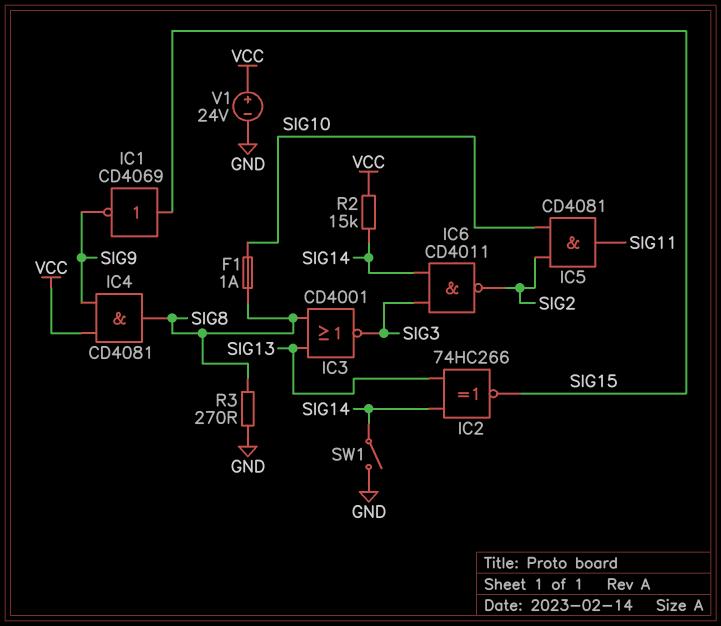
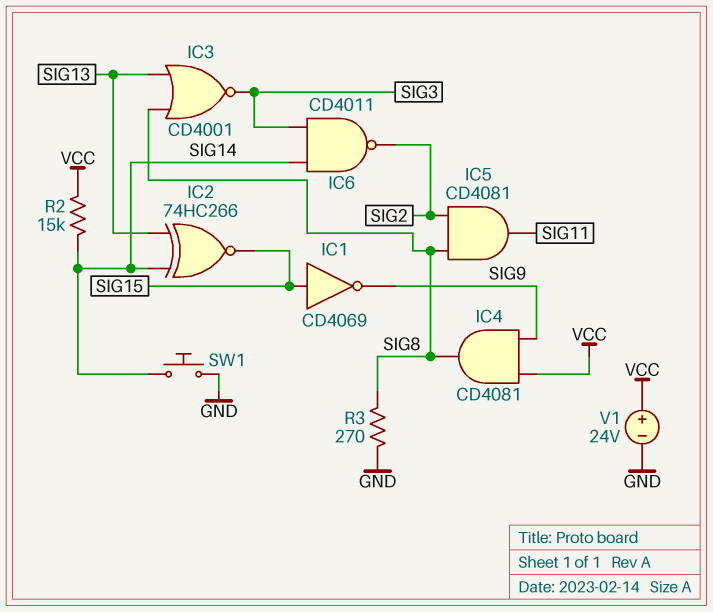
F1: 1A (SIG8, SIG10) -> none
IC5: AND CD4081 (in SIG2, in SIG10, out SIG11) -> AND CD4081 (in SIG2, in SIG8, out SIG11)
SW1: switch (GND, SIG14) -> button (GND, SIG14)

